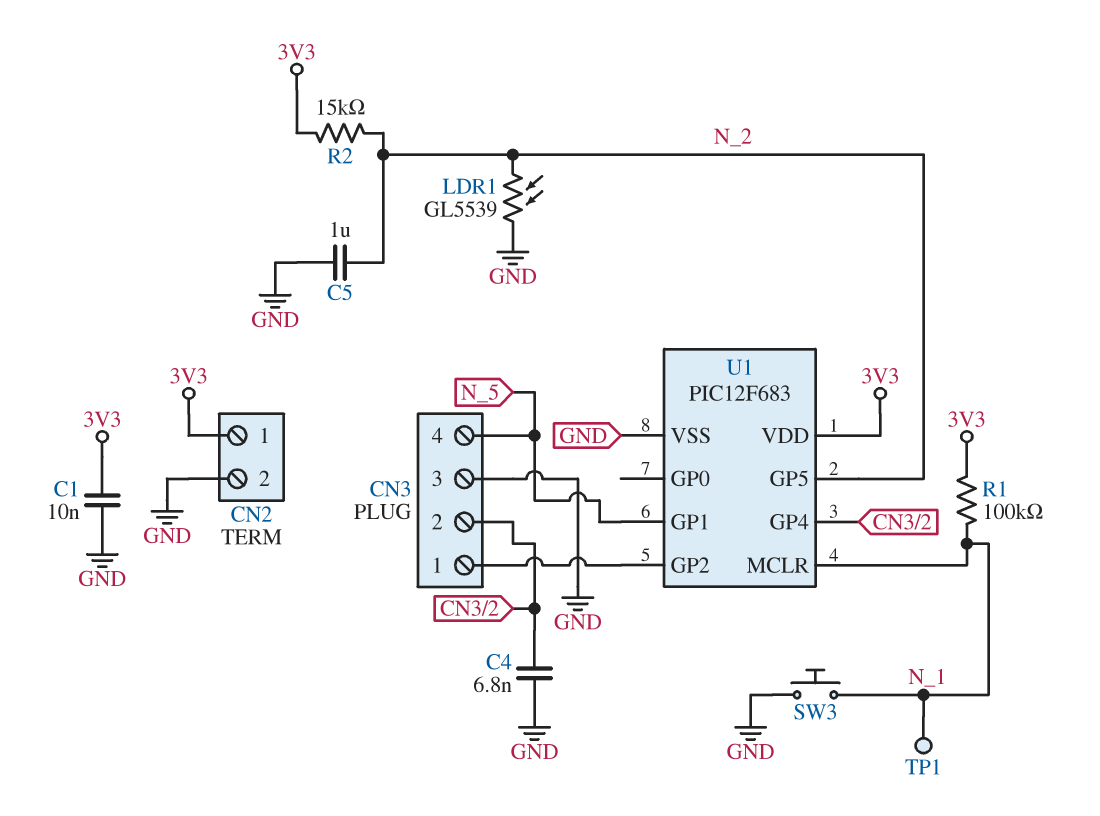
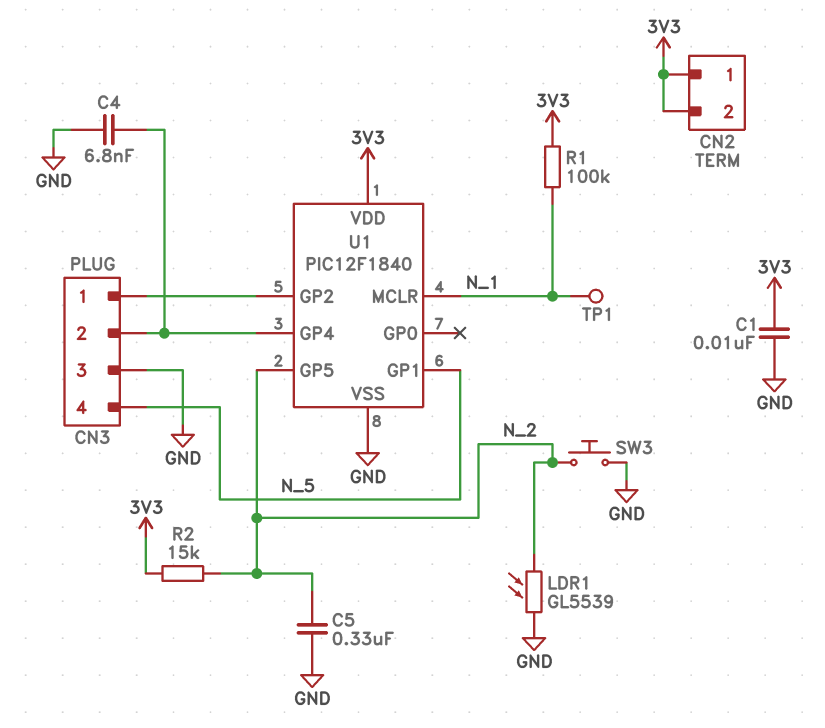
C5: 1uF (GND, N_2) -> 330nF (GND, N_2)
CN2 pin 2: GND -> 3V3
SW3: button (GND, N_1) -> button (GND, N_2)
U1: PIC12F683 -> PIC12F1840

